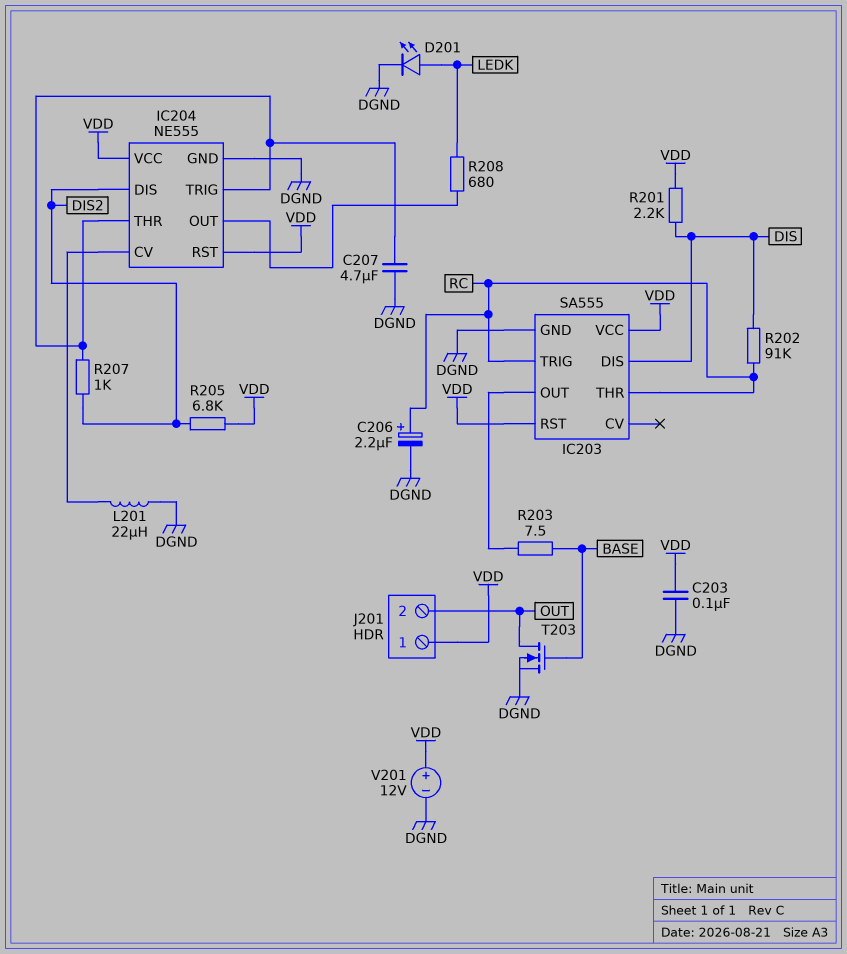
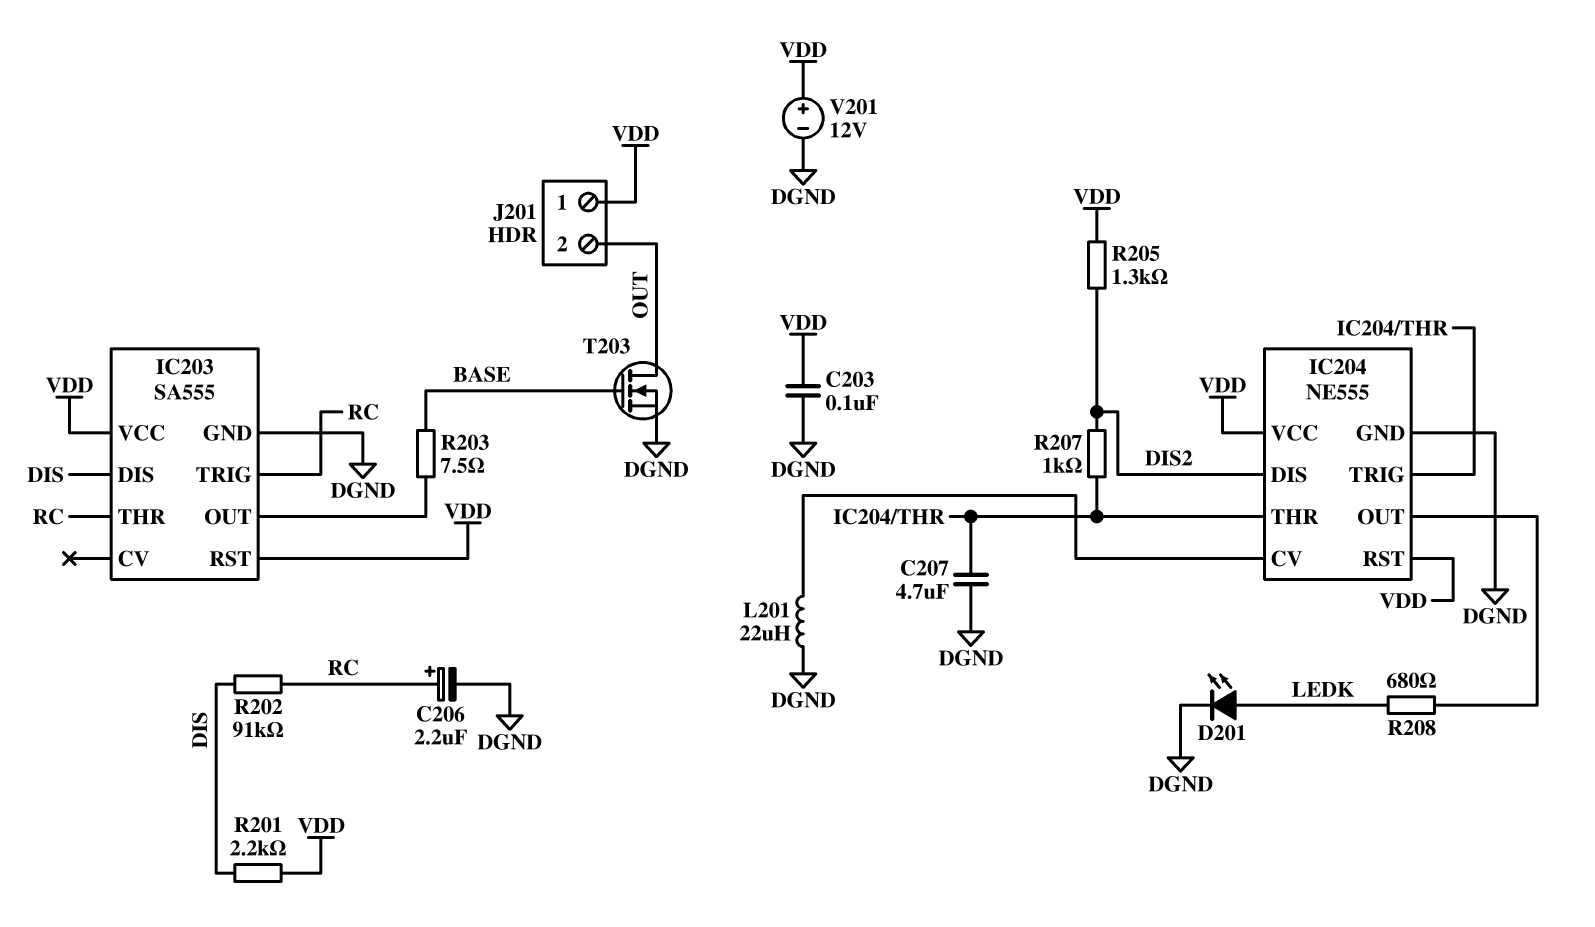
R205: 6.8k (DIS2, VDD) -> 1.3k (DIS2, VDD)

